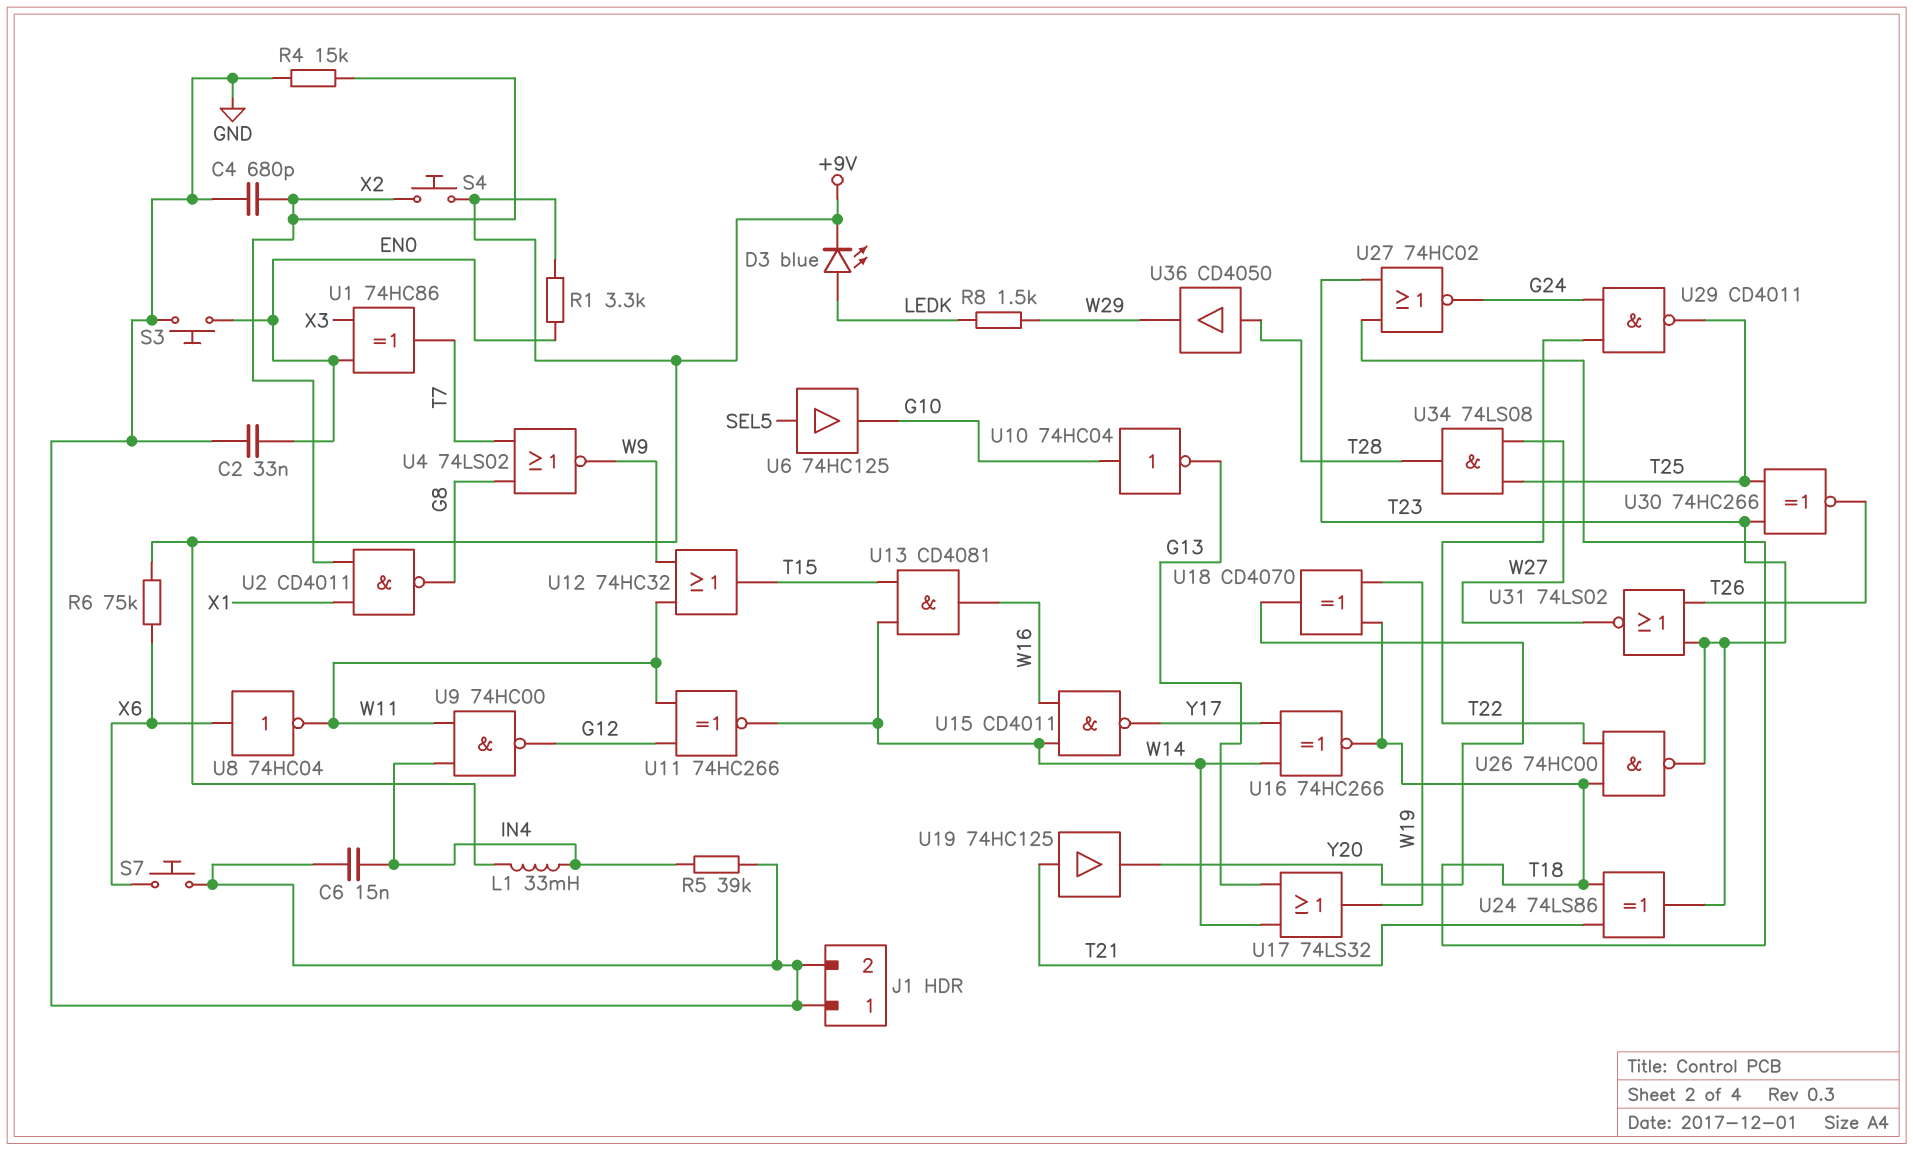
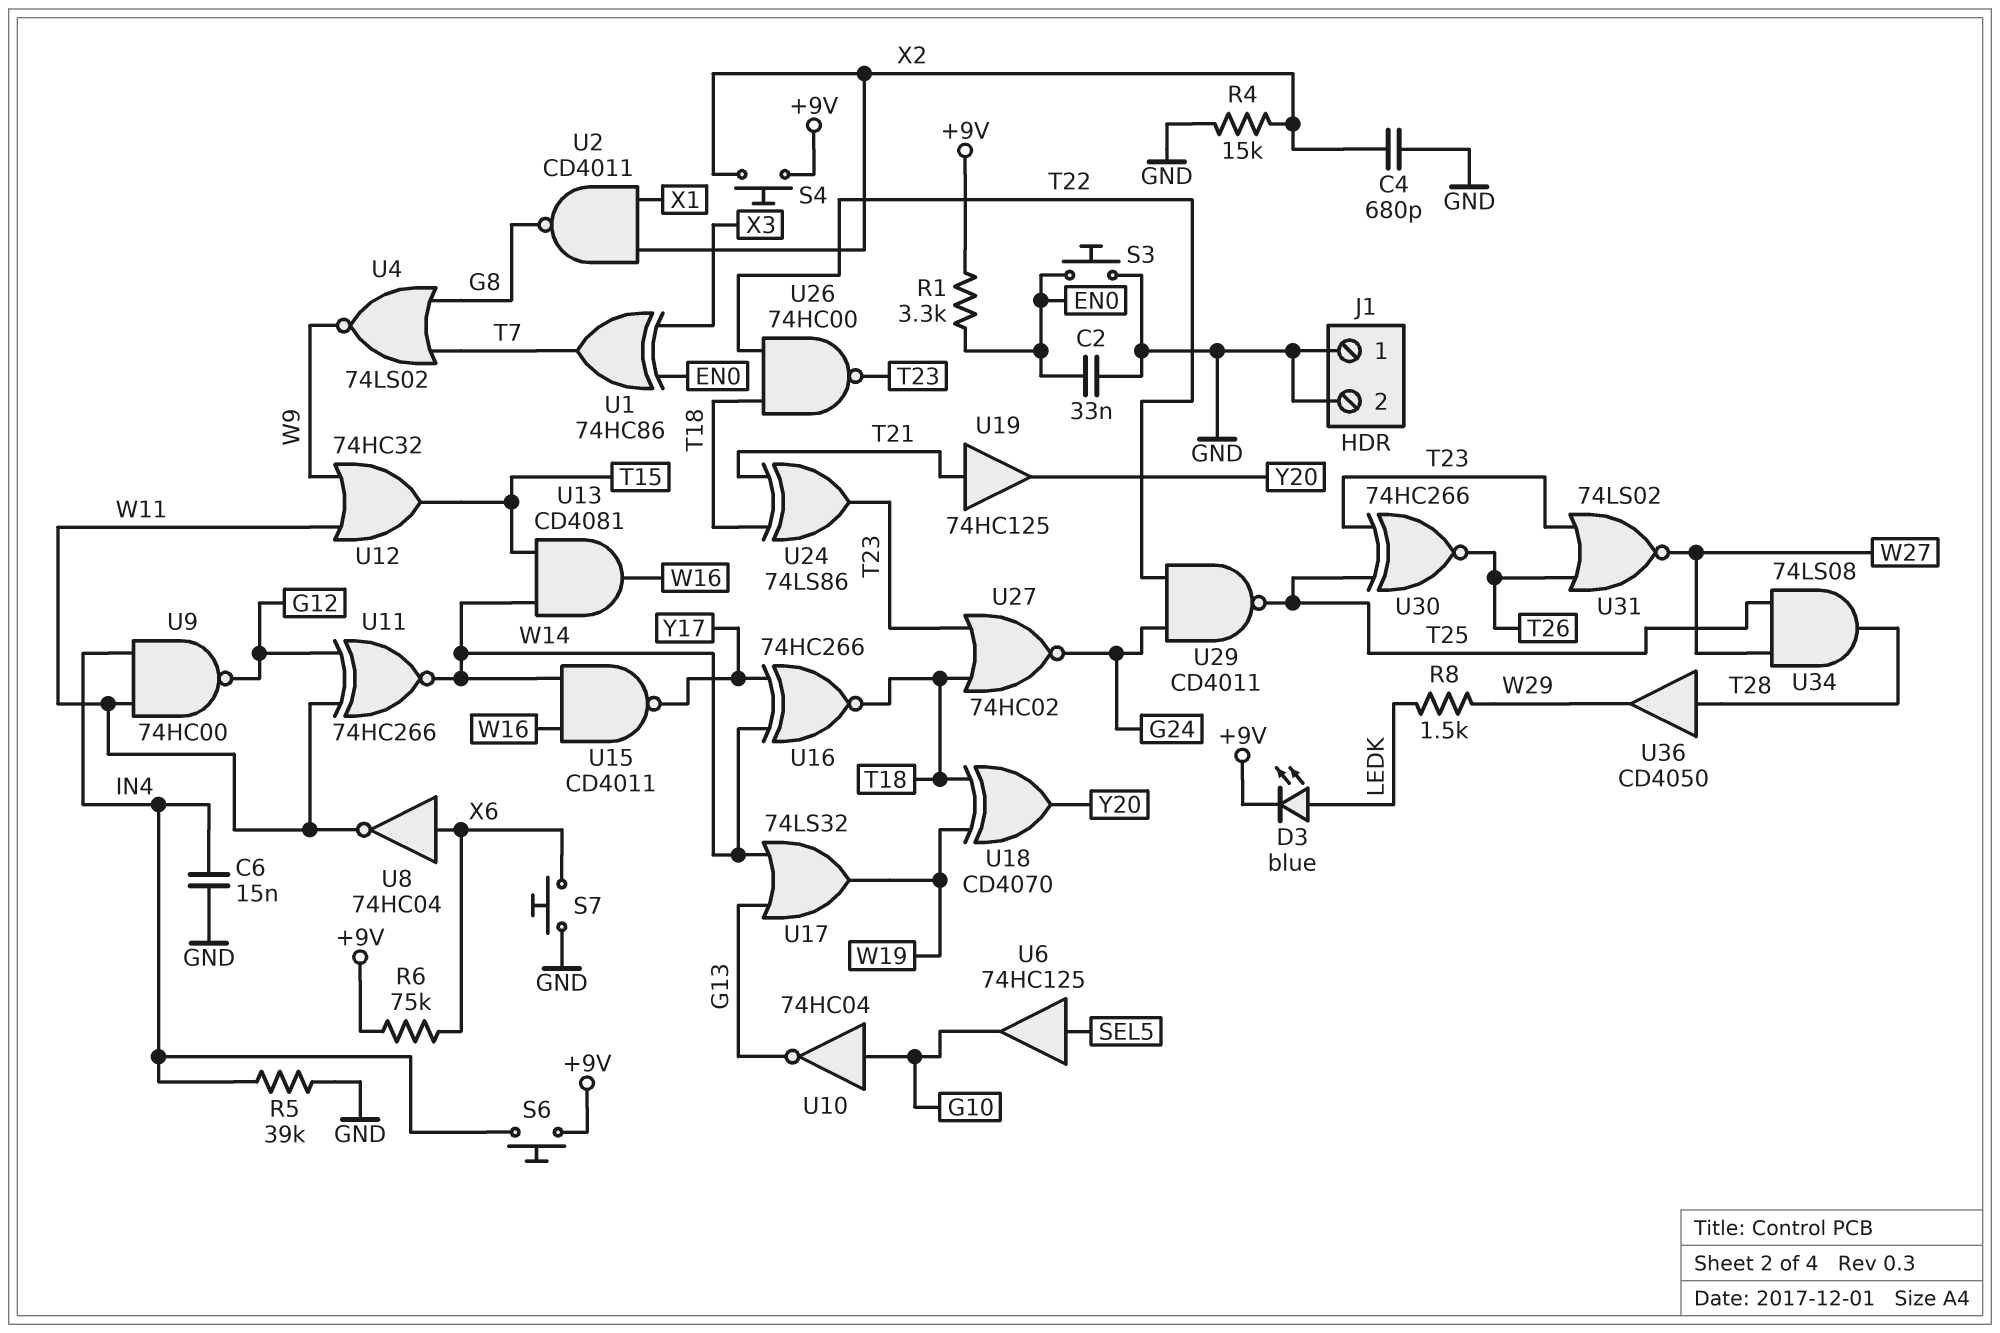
L1: 33mH (+9V, IN4) -> none
S6: none -> button (+9V, IN4)

